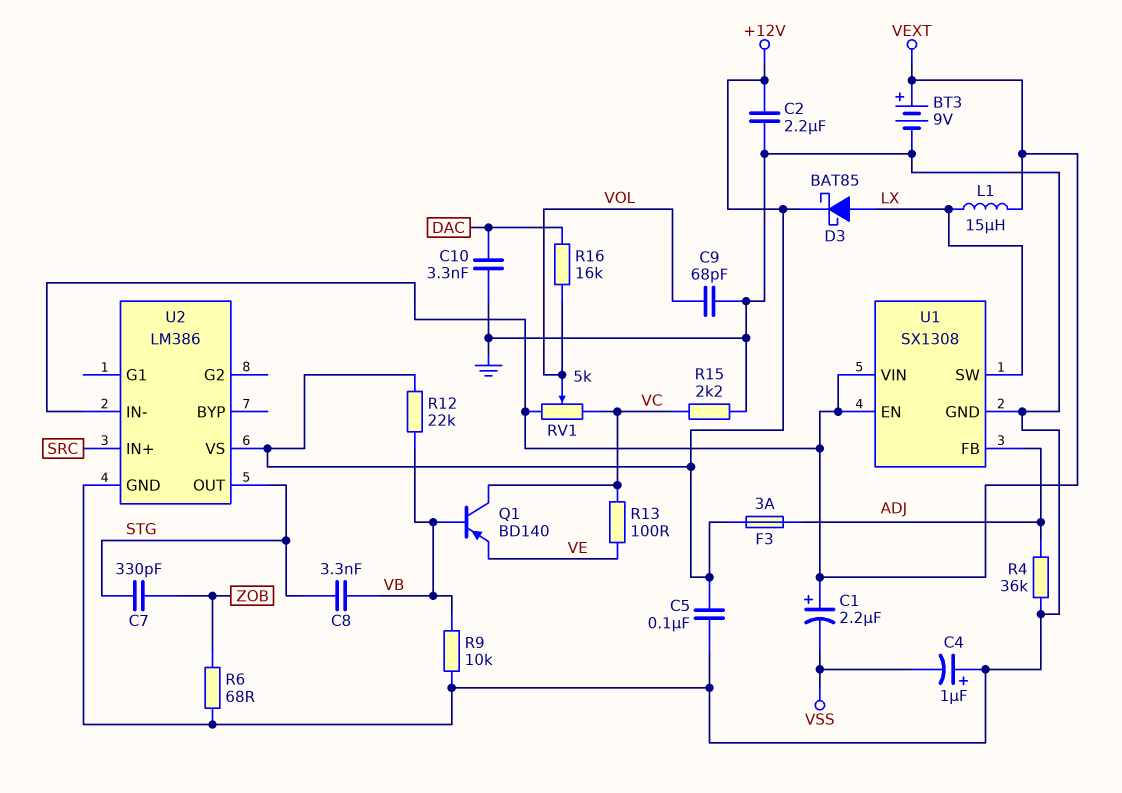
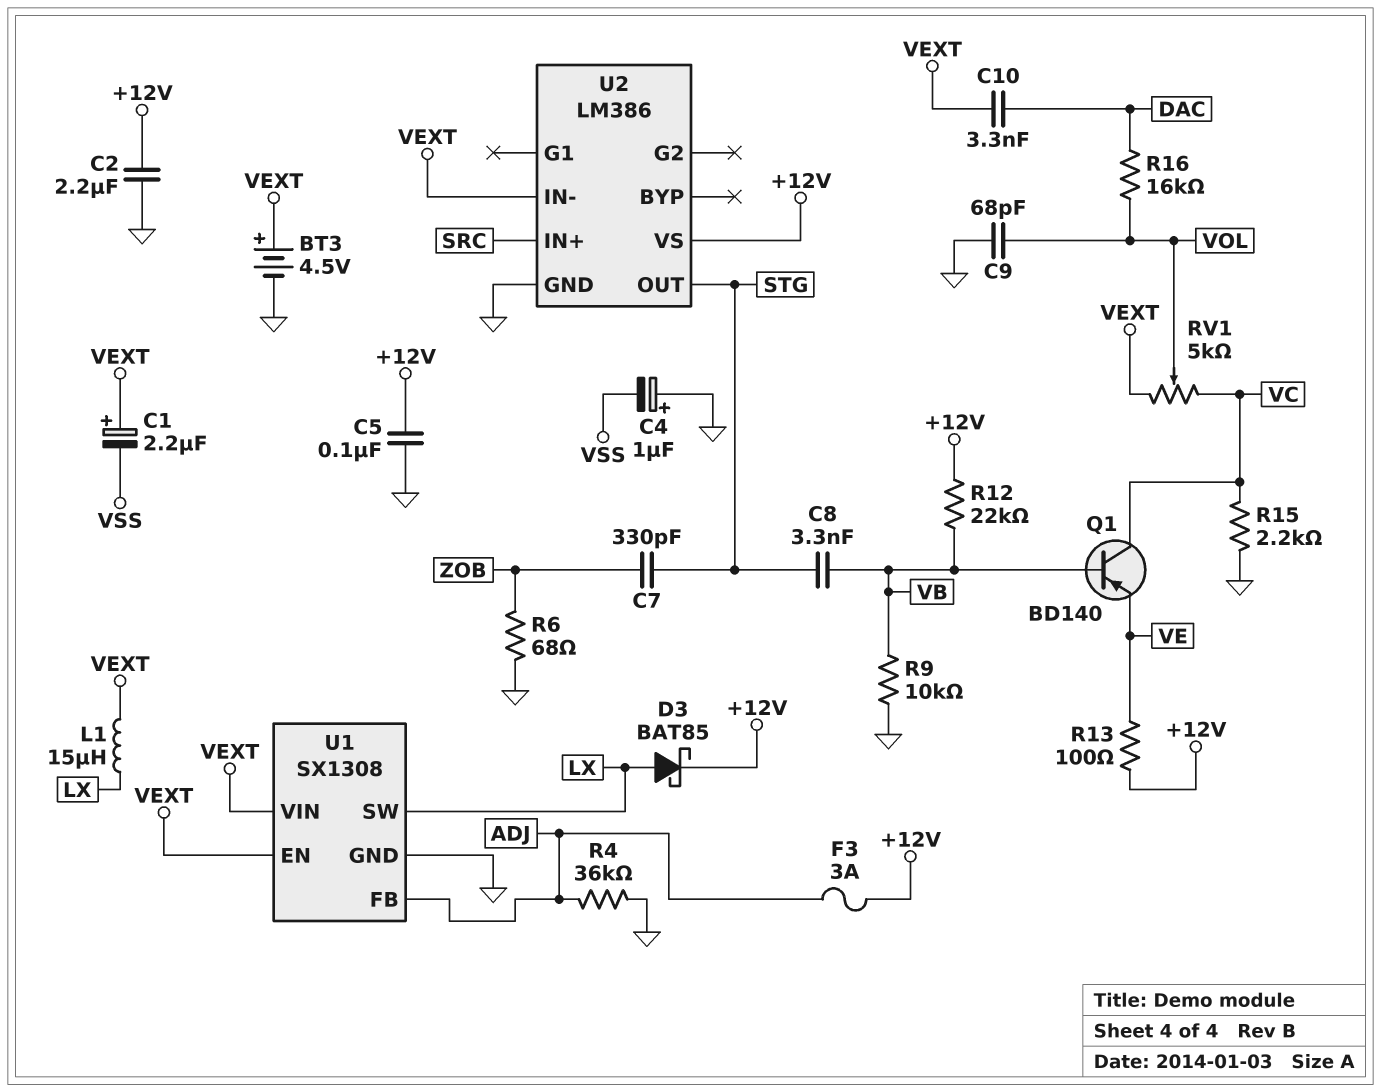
BT3: 9V (plus VEXT, minus GND) -> 4.5V (plus VEXT, minus GND)
C10: 3.3nF (DAC, GND) -> 3.3nF (DAC, VEXT)
R13: 100 (VC, VE) -> 100 (+12V, VE)

